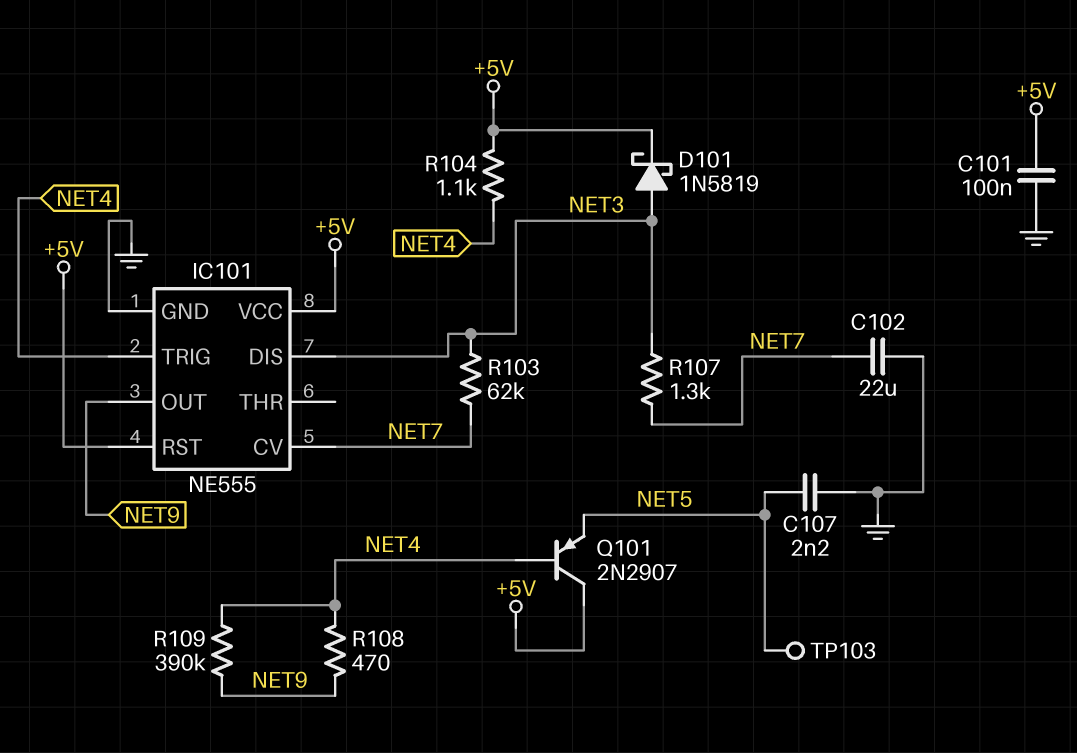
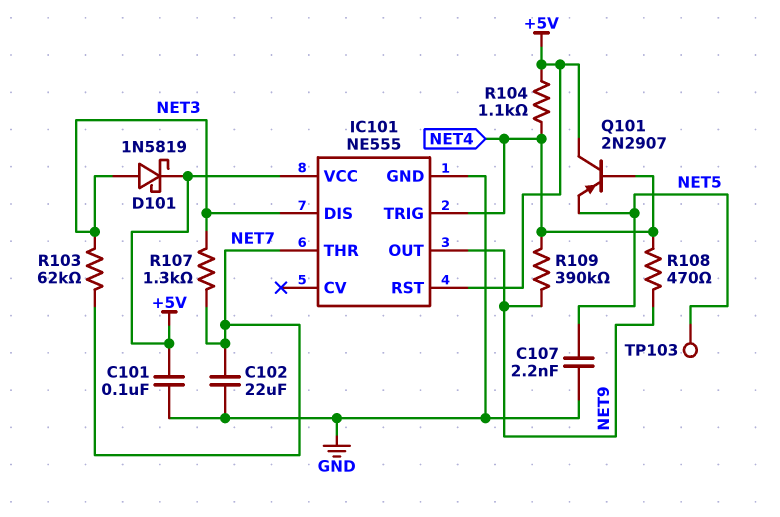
IC101 pin CV: NET7 -> none
IC101 pin THR: none -> NET7

